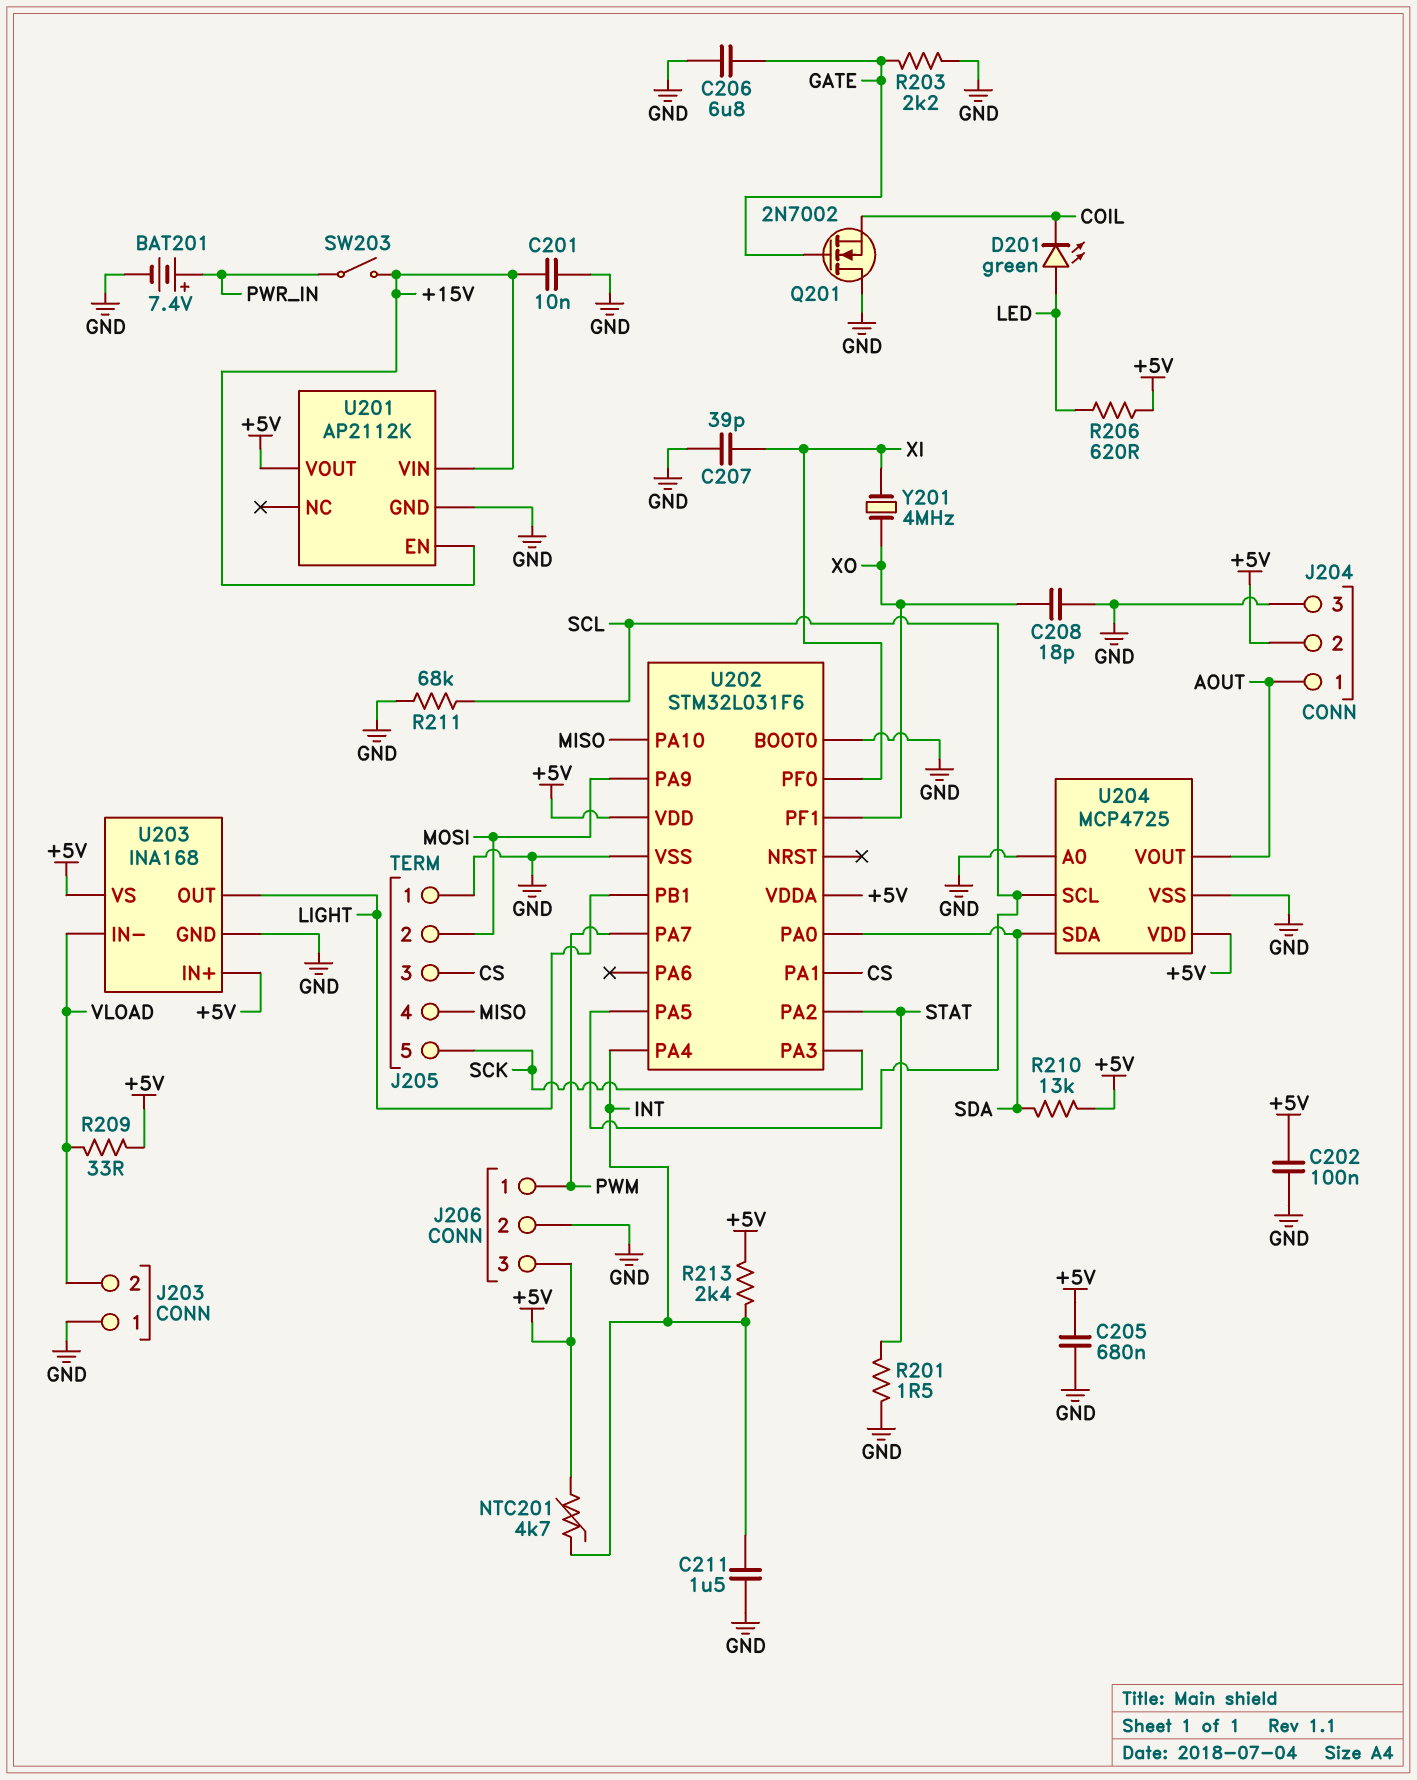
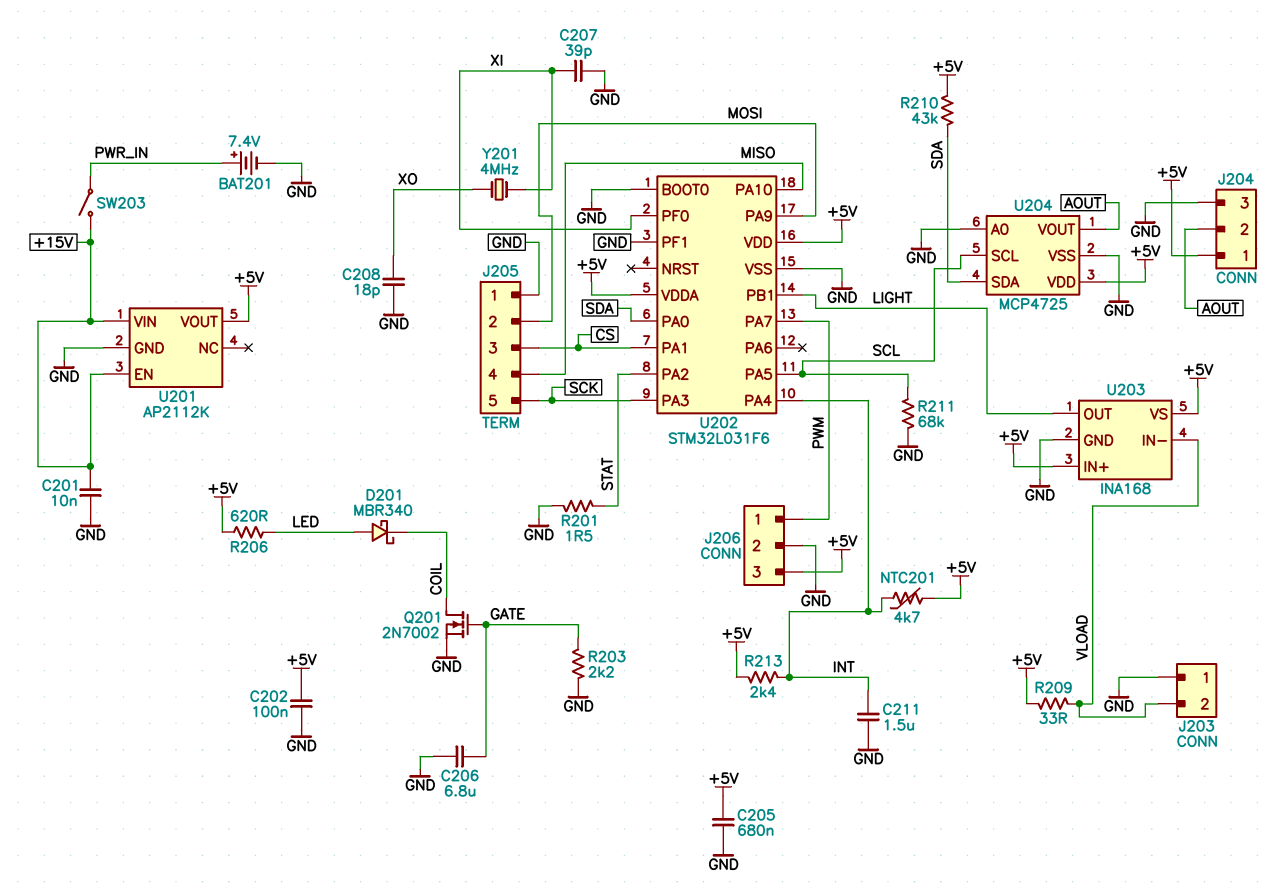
D201: LED green (A LED, K COIL) -> schottky MBR340 (A LED, K COIL)
J204 pin 1: AOUT -> +5V
J204 pin 2: +5V -> AOUT
Q201: NMOS 2N7002 (G GATE, D GND, S COIL) -> NMOS 2N7002 (G GATE, D COIL, S GND)
R210: 13k (+5V, SDA) -> 43k (+5V, SDA)
U202 pin PF1: XO -> GND

